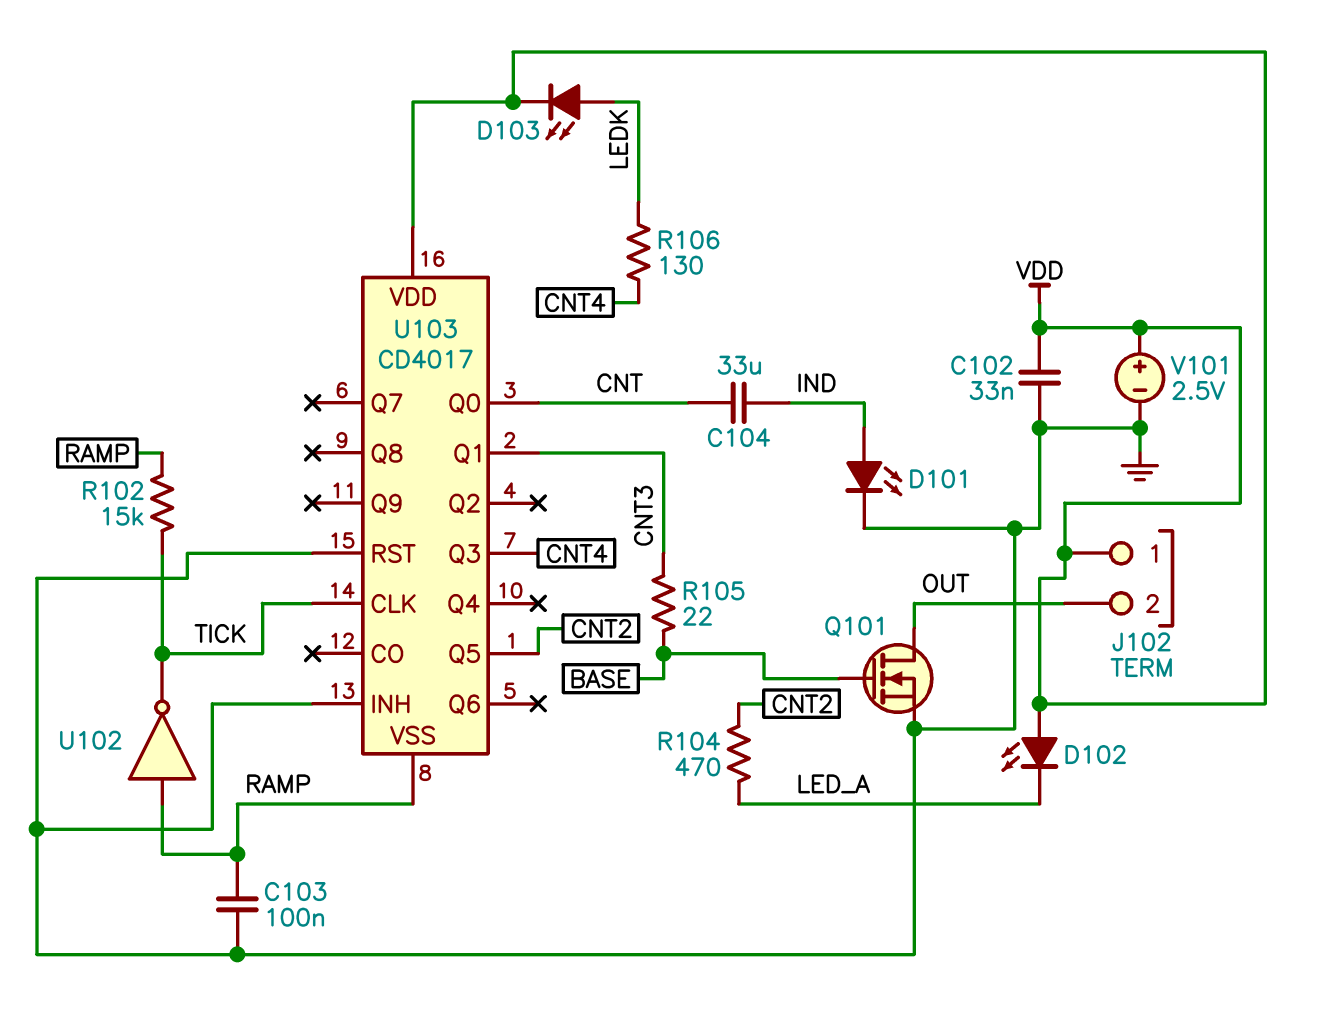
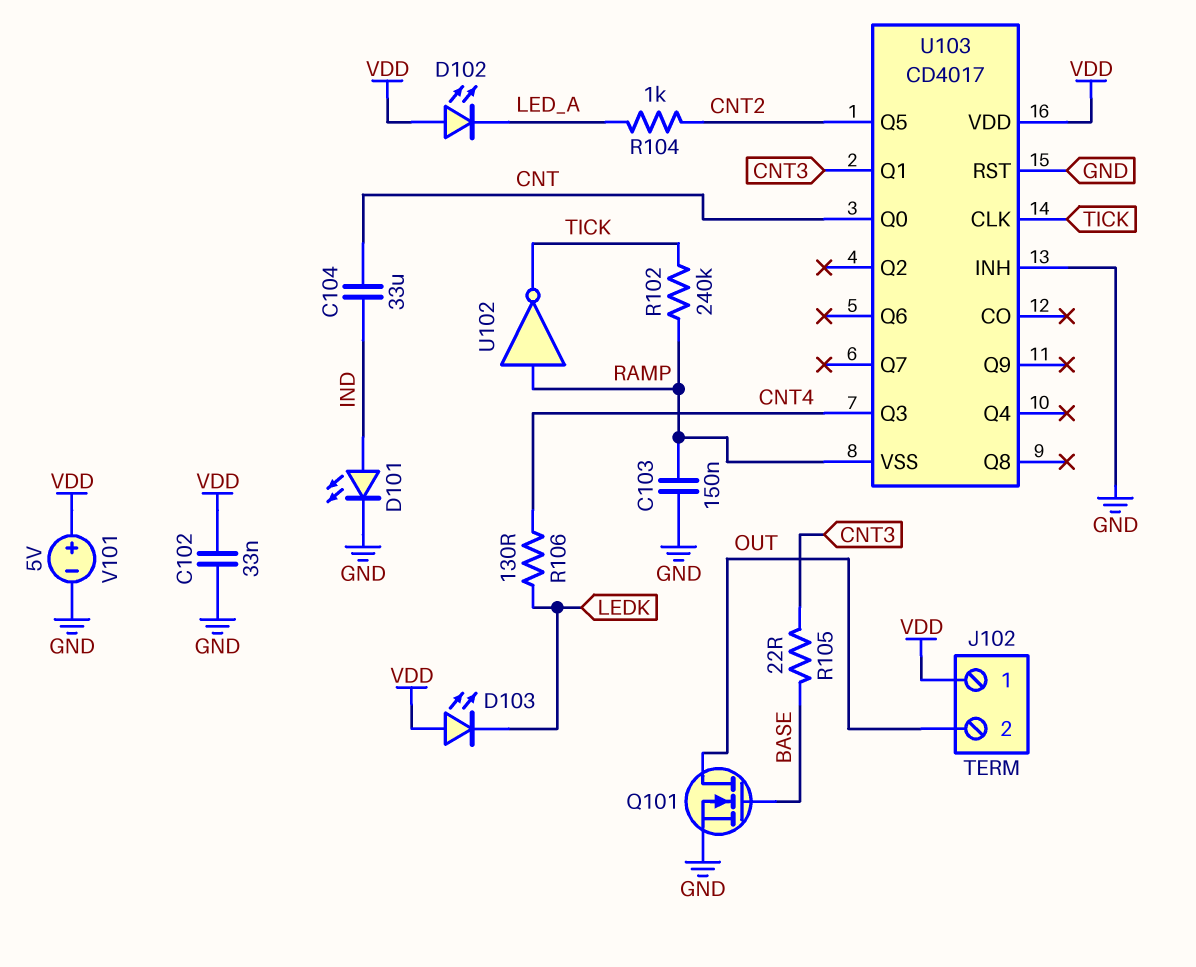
C103: 100nF (GND, RAMP) -> 150nF (GND, RAMP)
D103: LED (A LEDK, K VDD) -> LED (A VDD, K LEDK)
R102: 15k (RAMP, TICK) -> 240k (RAMP, TICK)
R104: 470 (CNT2, LED_A) -> 1k (CNT2, LED_A)
V101: 2.5V (plus VDD, minus GND) -> 5V (plus VDD, minus GND)

